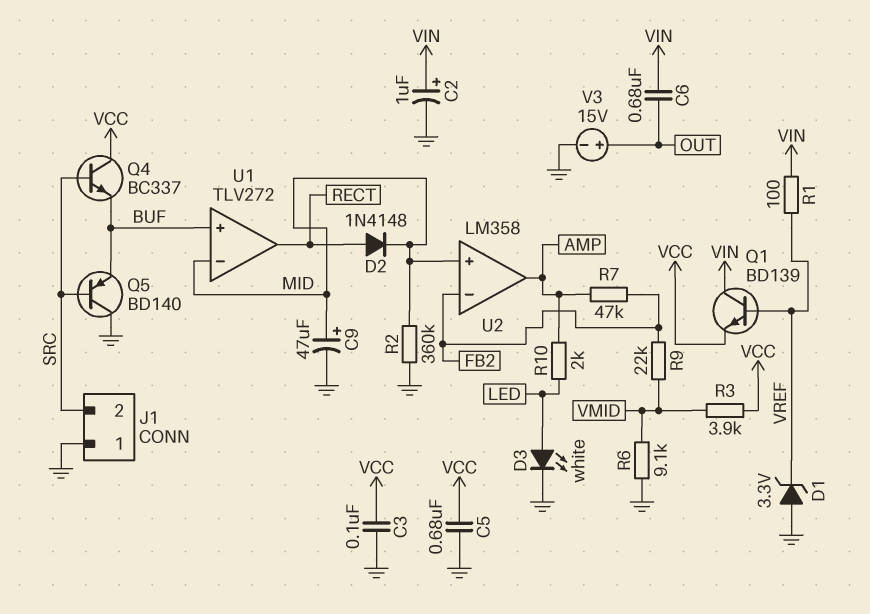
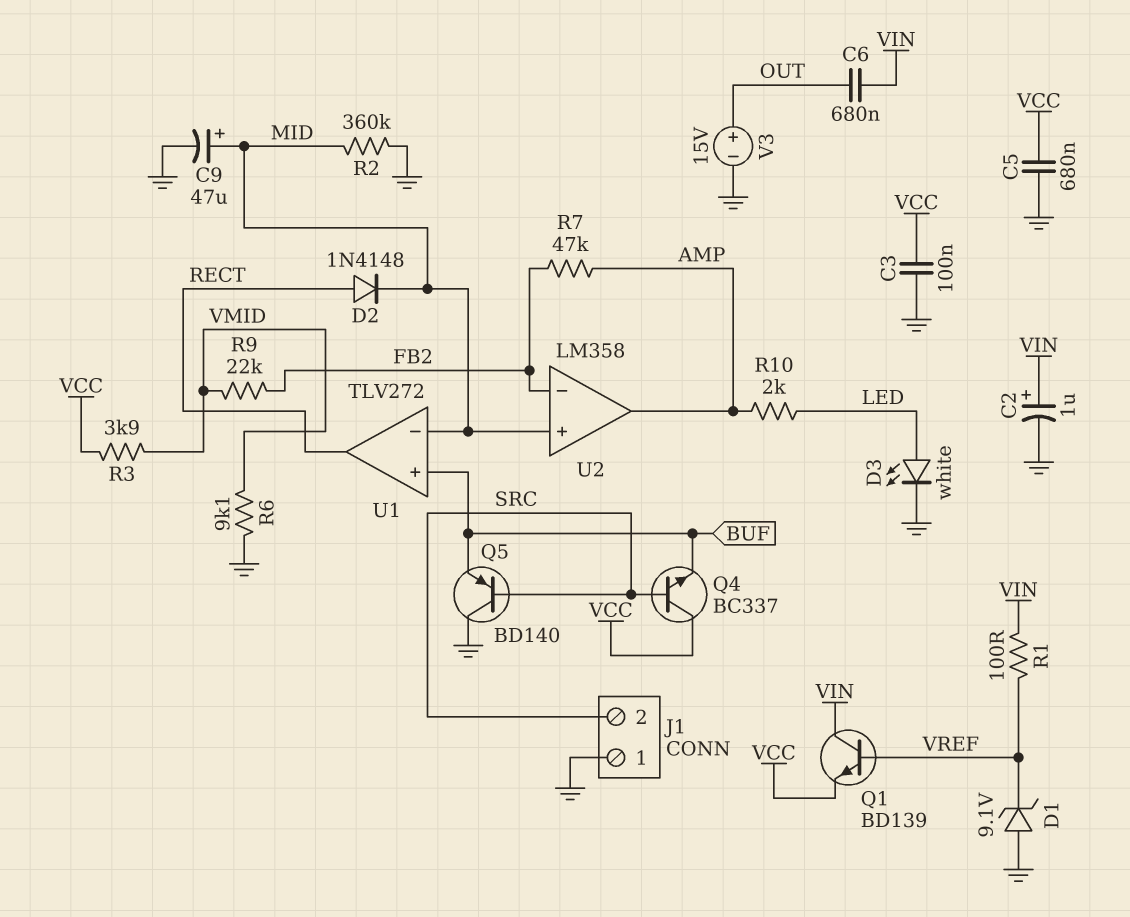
D1: zener 3.3V (A GND, K VREF) -> zener 9.1V (A GND, K VREF)

